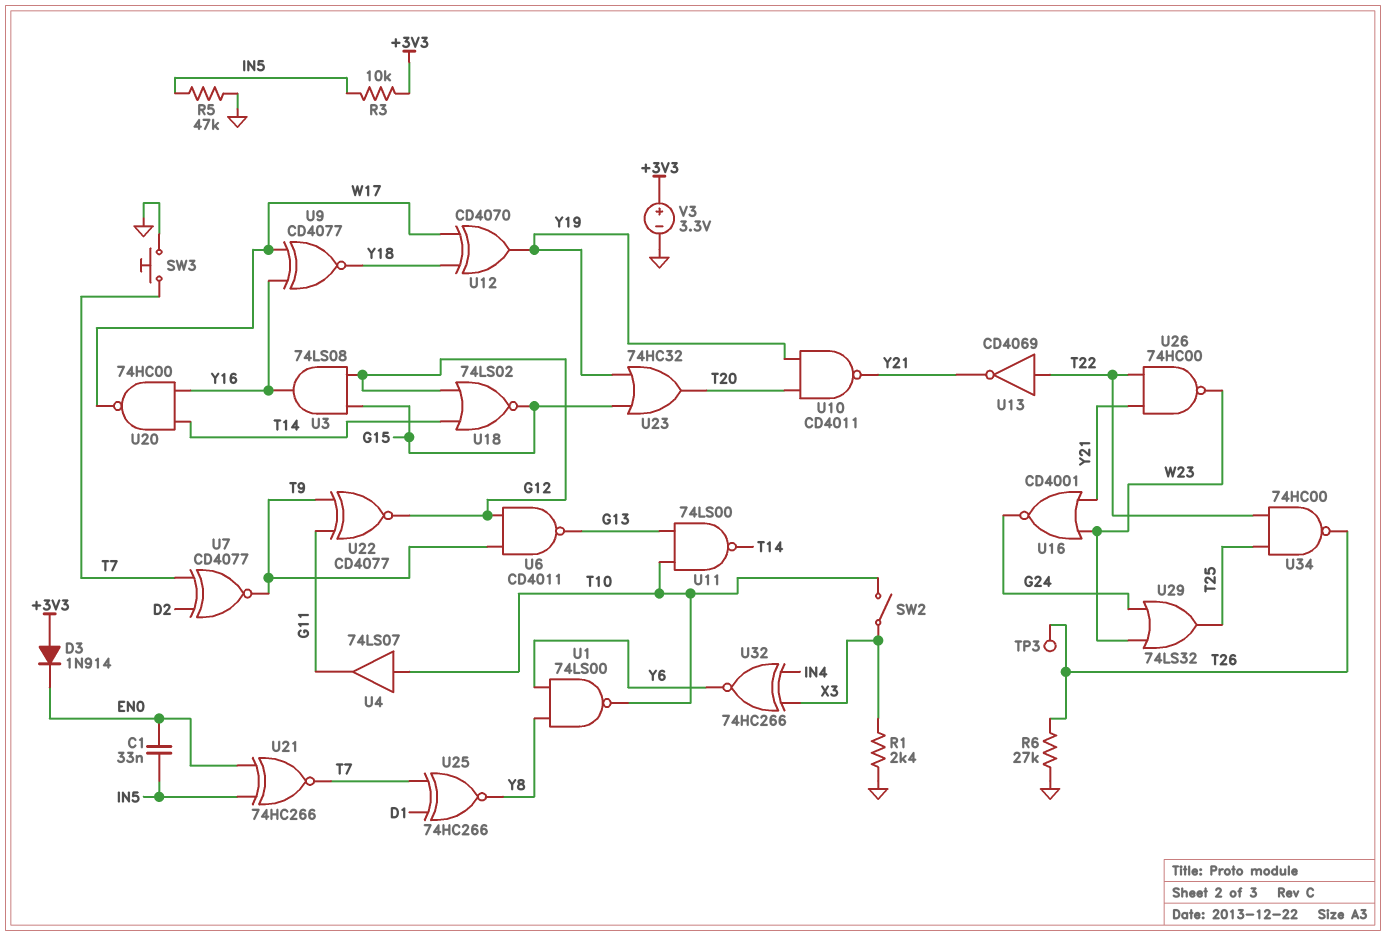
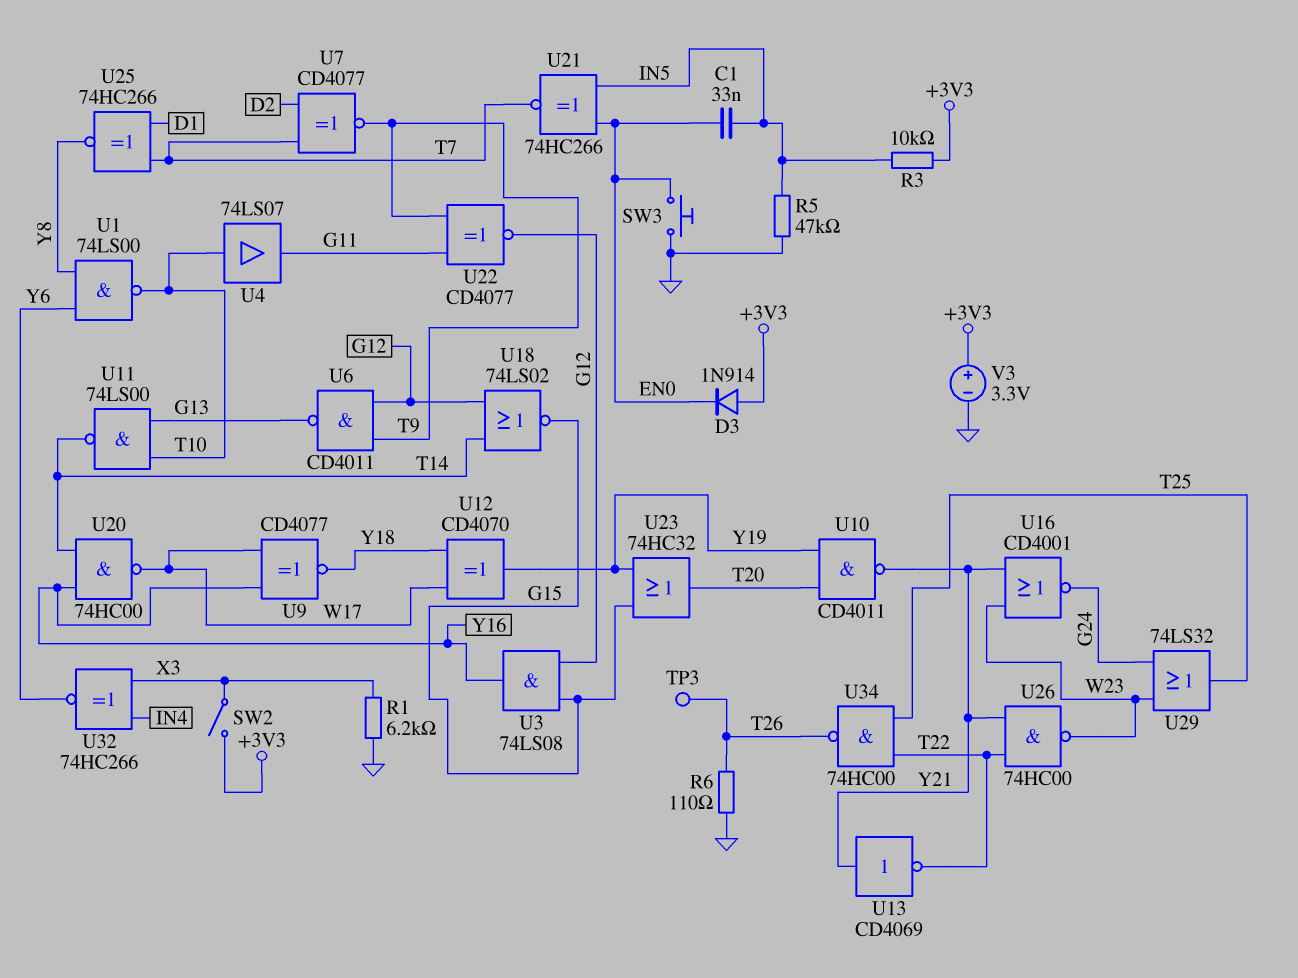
R1: 2.4k (GND, X3) -> 6.2k (GND, X3)
R6: 27k (GND, T26) -> 110 (GND, T26)
SW2: switch (T10, X3) -> switch (+3V3, X3)
SW3: button (GND, T7) -> button (EN0, GND)
U13: NOT CD4069 (in T22, out Y21) -> NOT CD4069 (in Y21, out T22)

